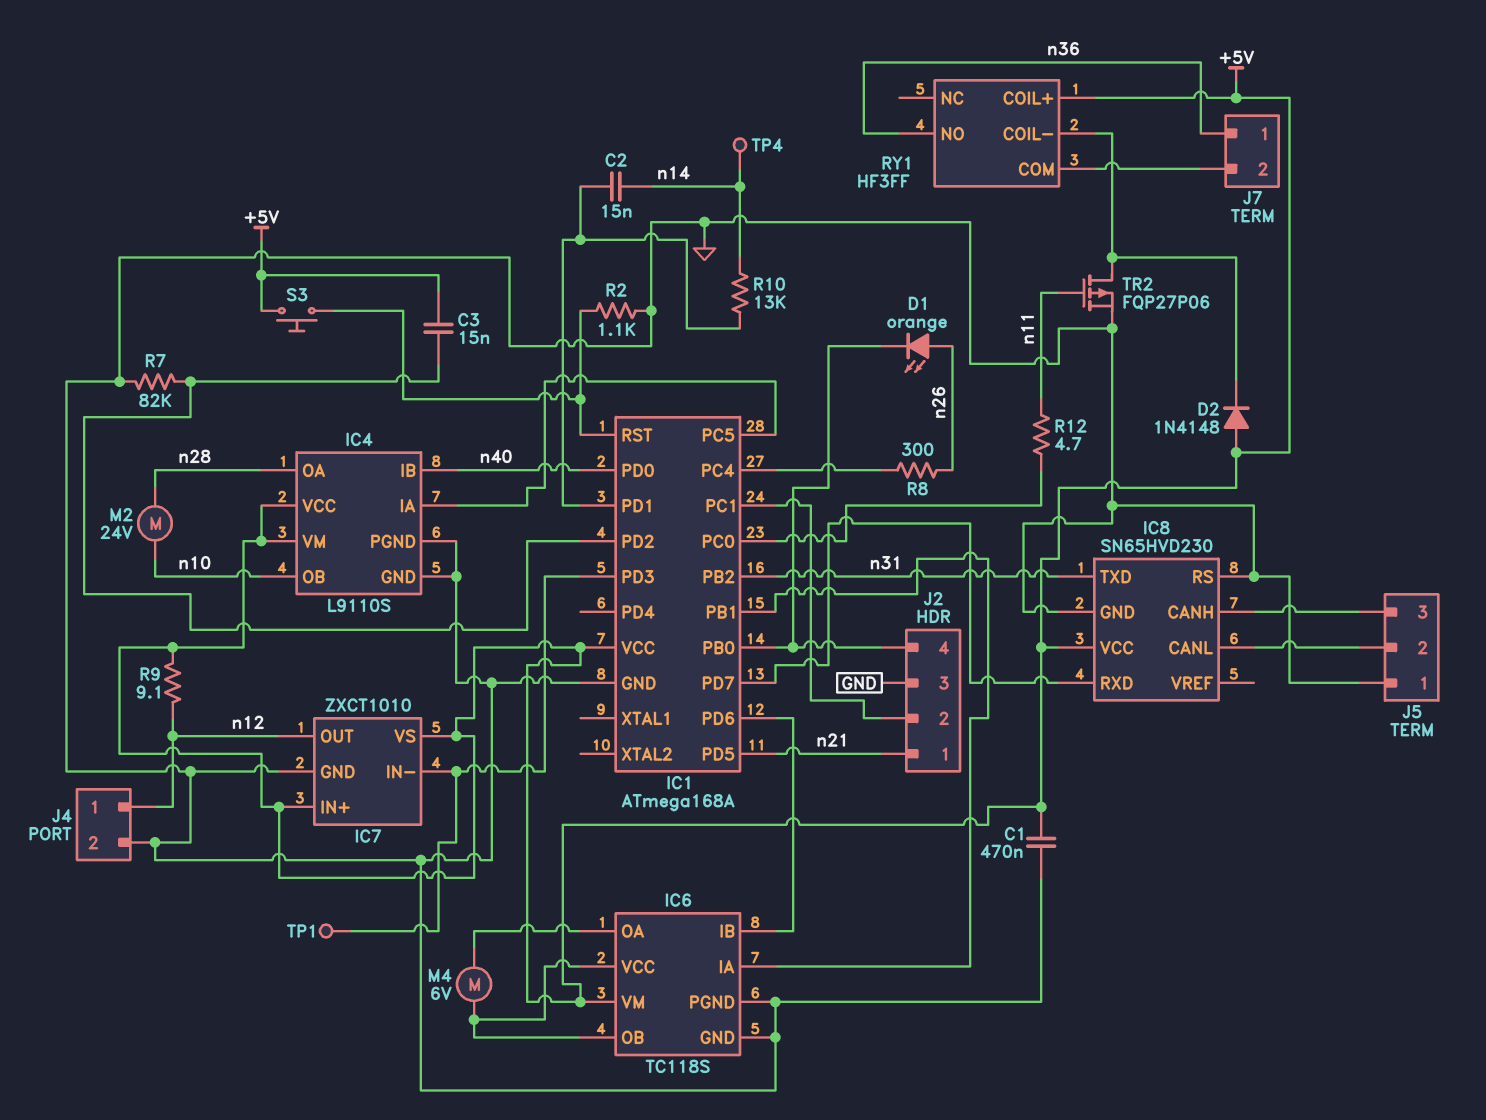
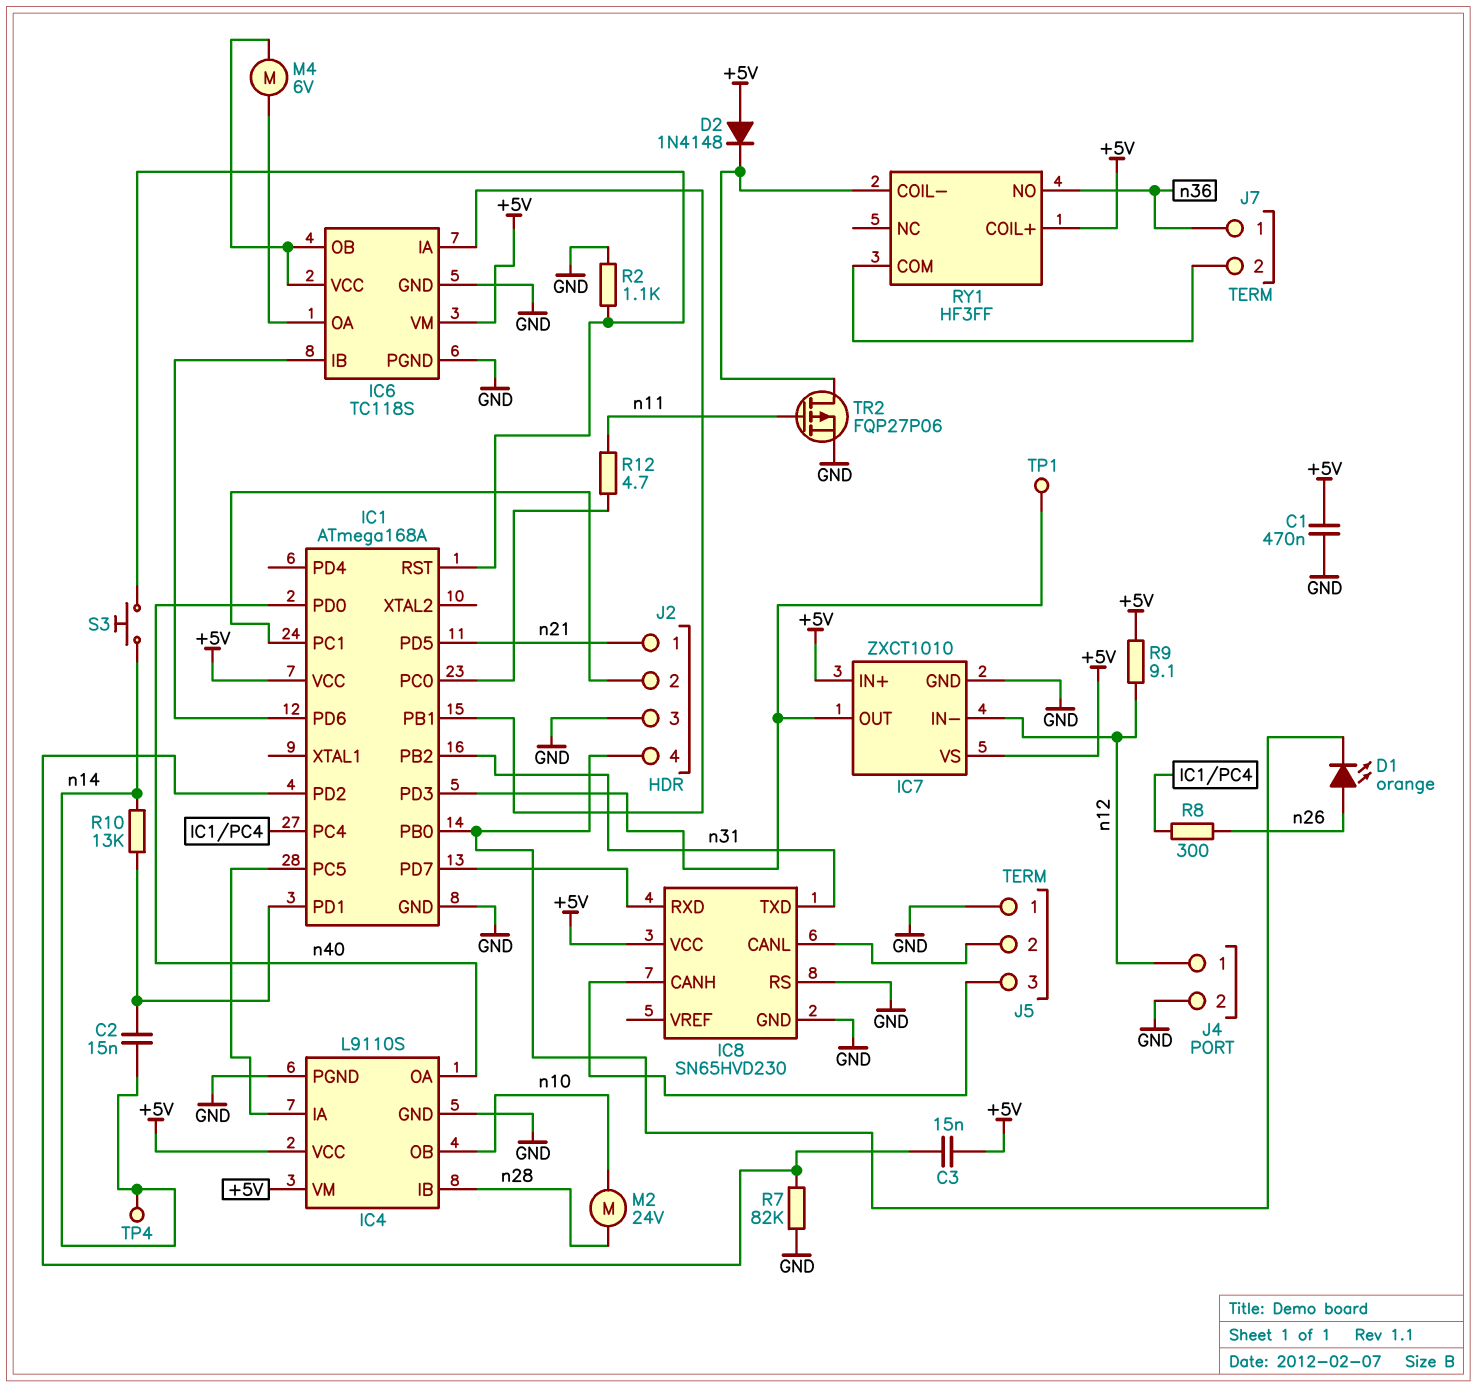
IC4 pin IB: n40 -> n28
IC4 pin OA: n28 -> n40
IC7 pin IN-: IC1/PD3 -> n12
IC7 pin OUT: n12 -> IC1/PD3
S3: button (+5V, IC1/RST) -> button (IC1/RST, n14)

